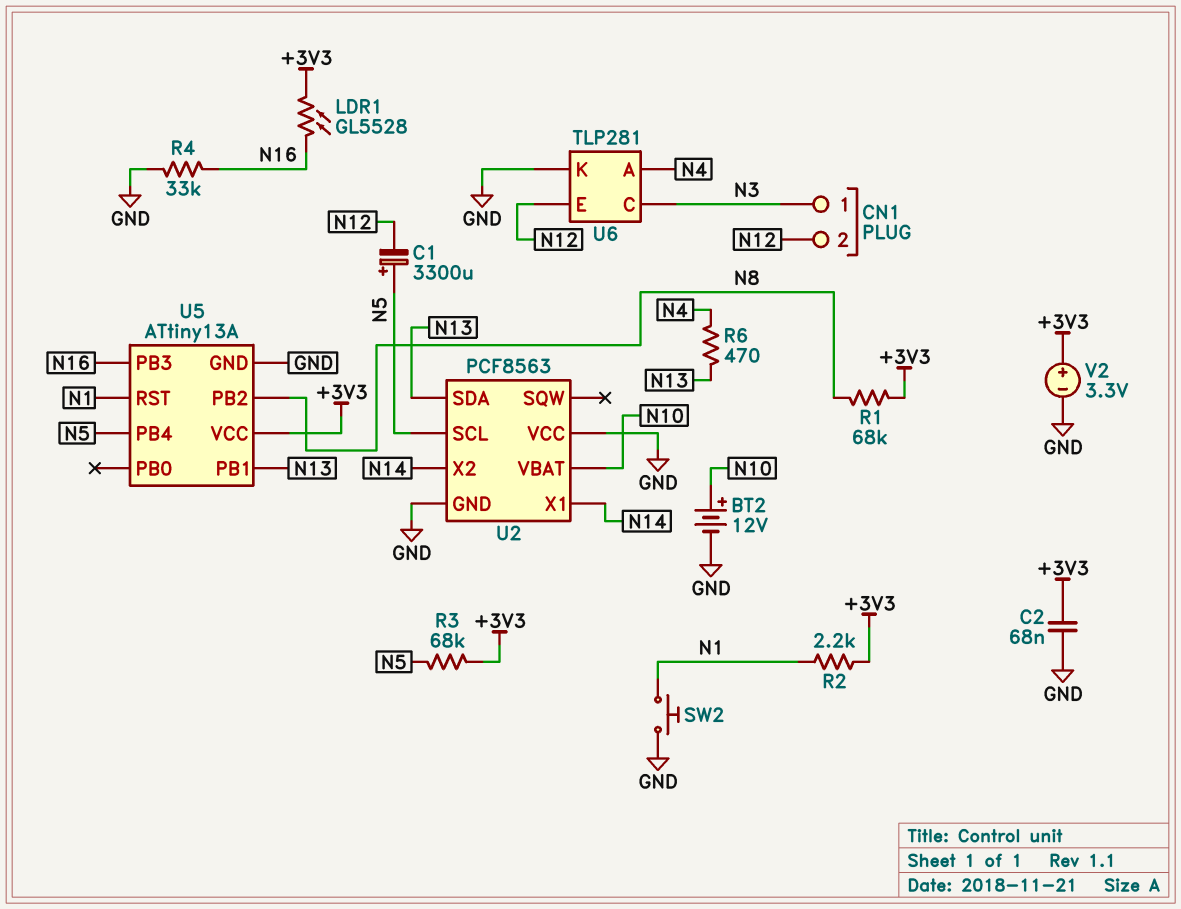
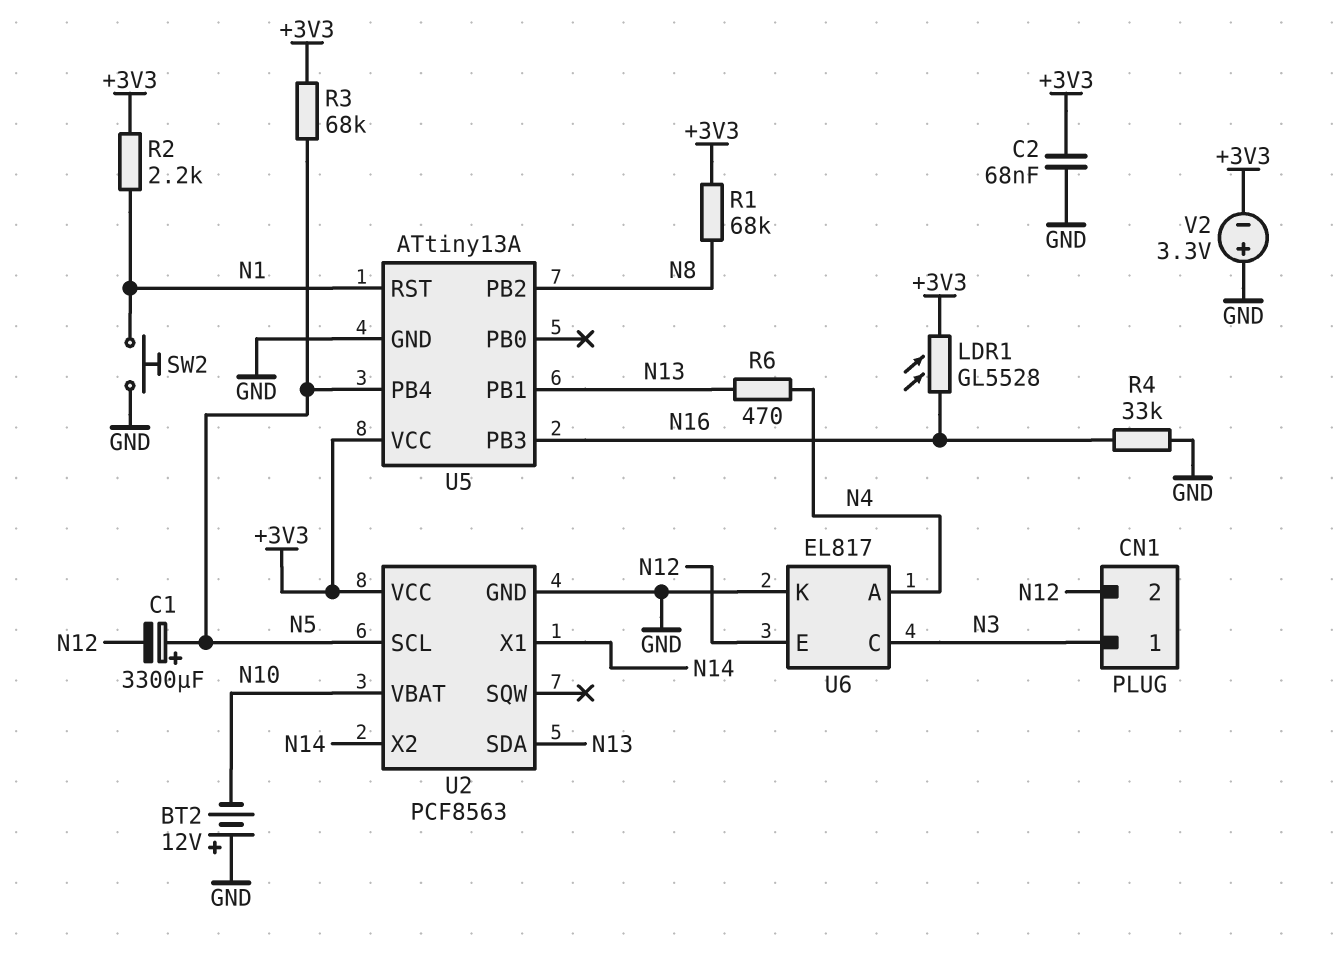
BT2: 12V (plus N10, minus GND) -> 12V (plus GND, minus N10)
U2 pin VCC: GND -> +3V3
U6: TLP281 -> EL817
V2: 3.3V (plus +3V3, minus GND) -> 3.3V (plus GND, minus +3V3)

